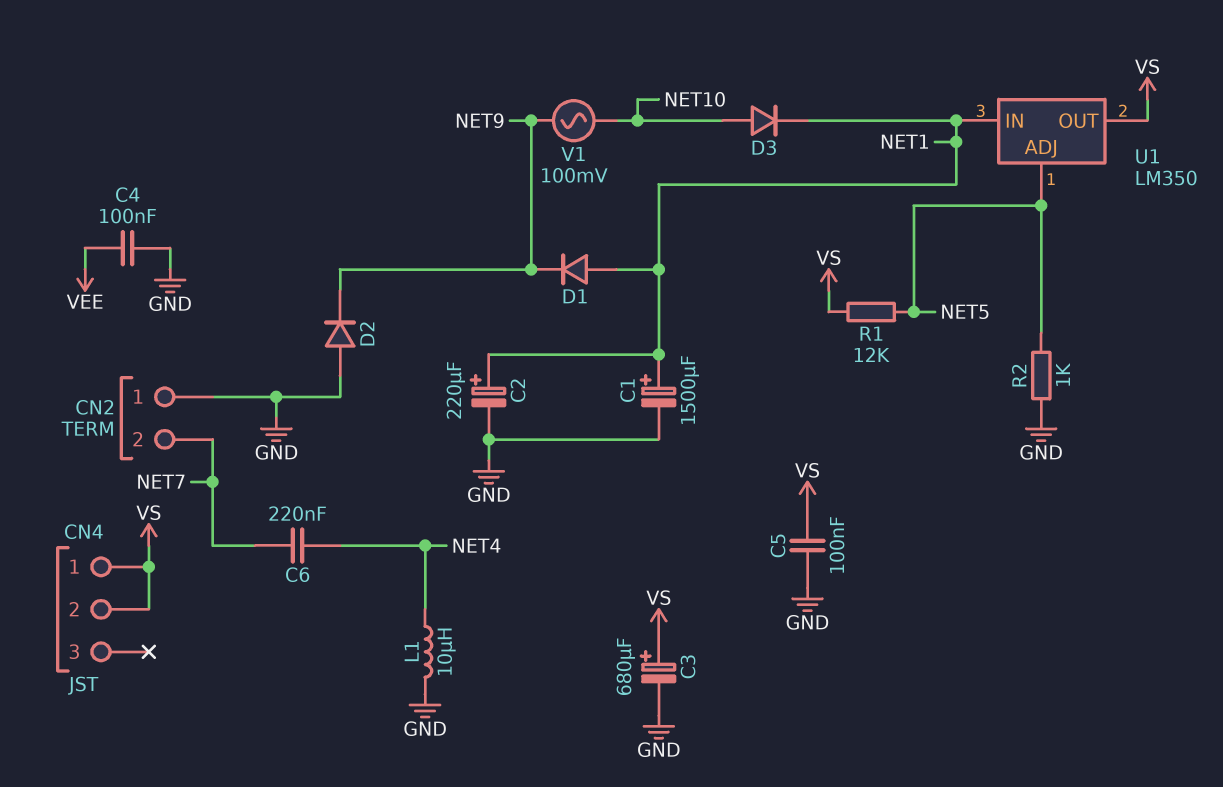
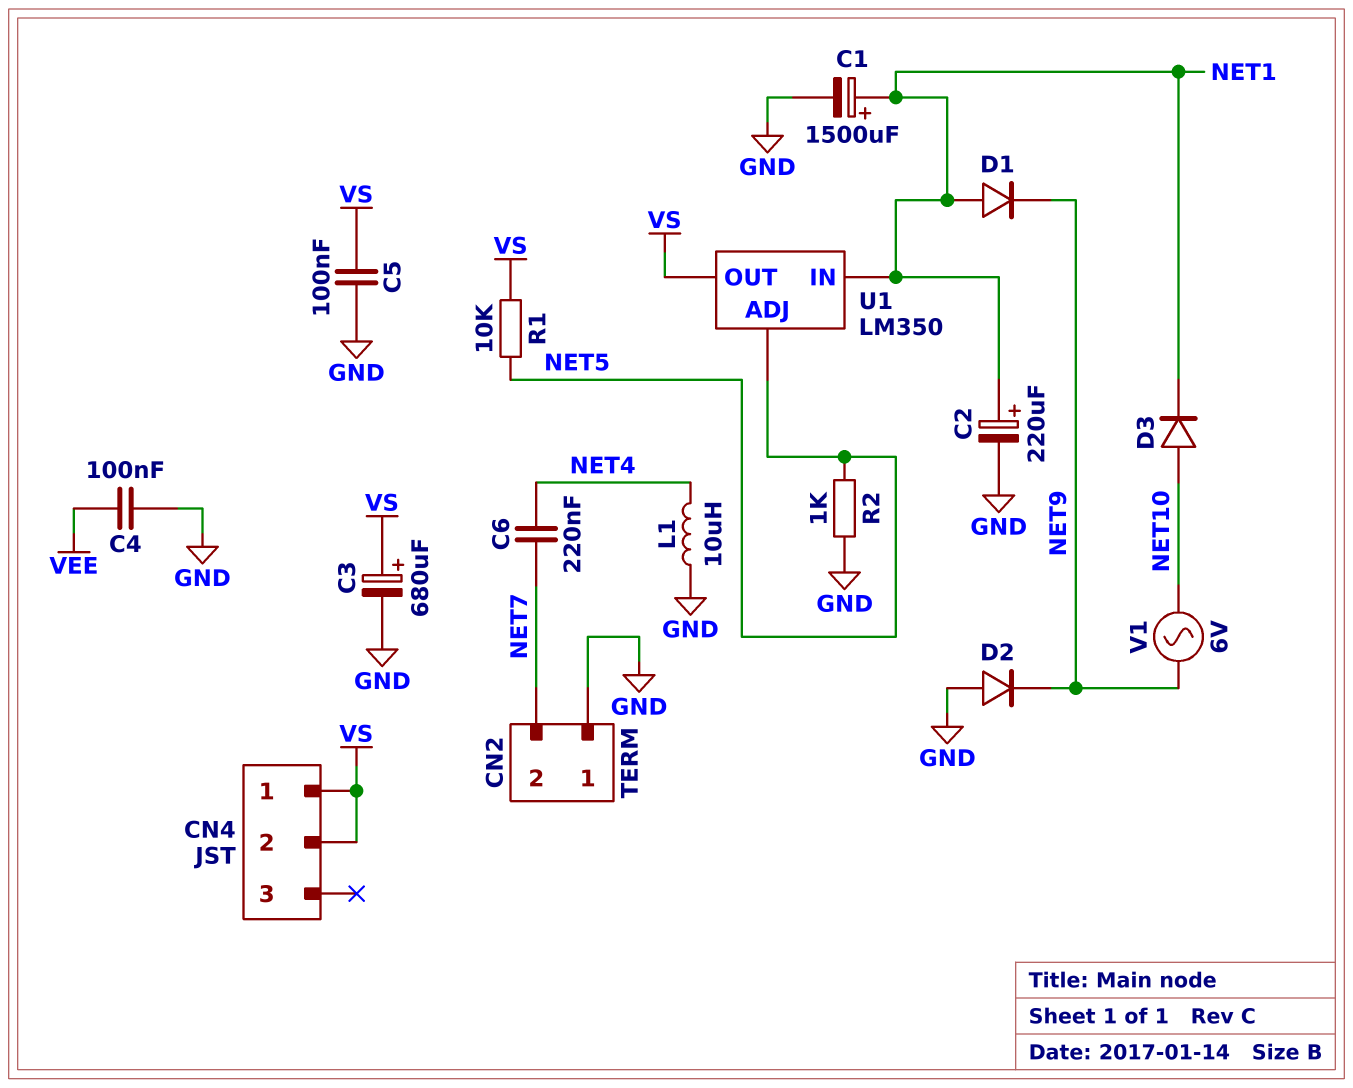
R1: 12k (NET5, VS) -> 10k (NET5, VS)
V1: AC 100mV (NET9, NET10) -> AC 6V (NET9, NET10)

